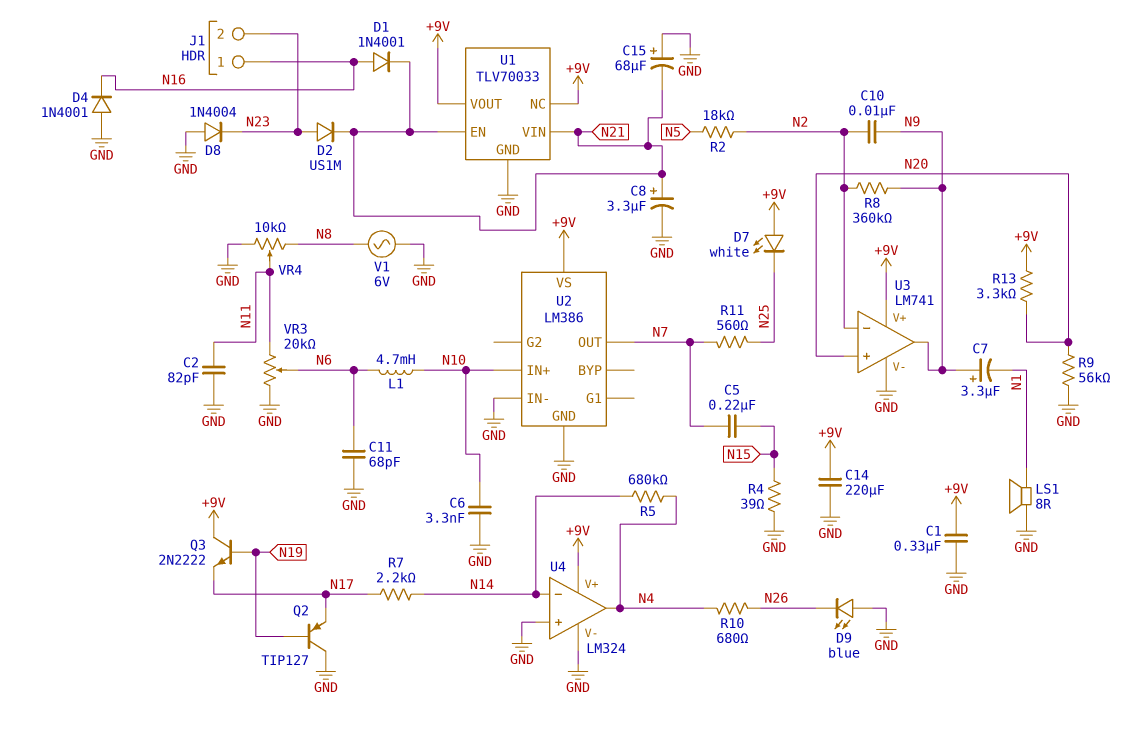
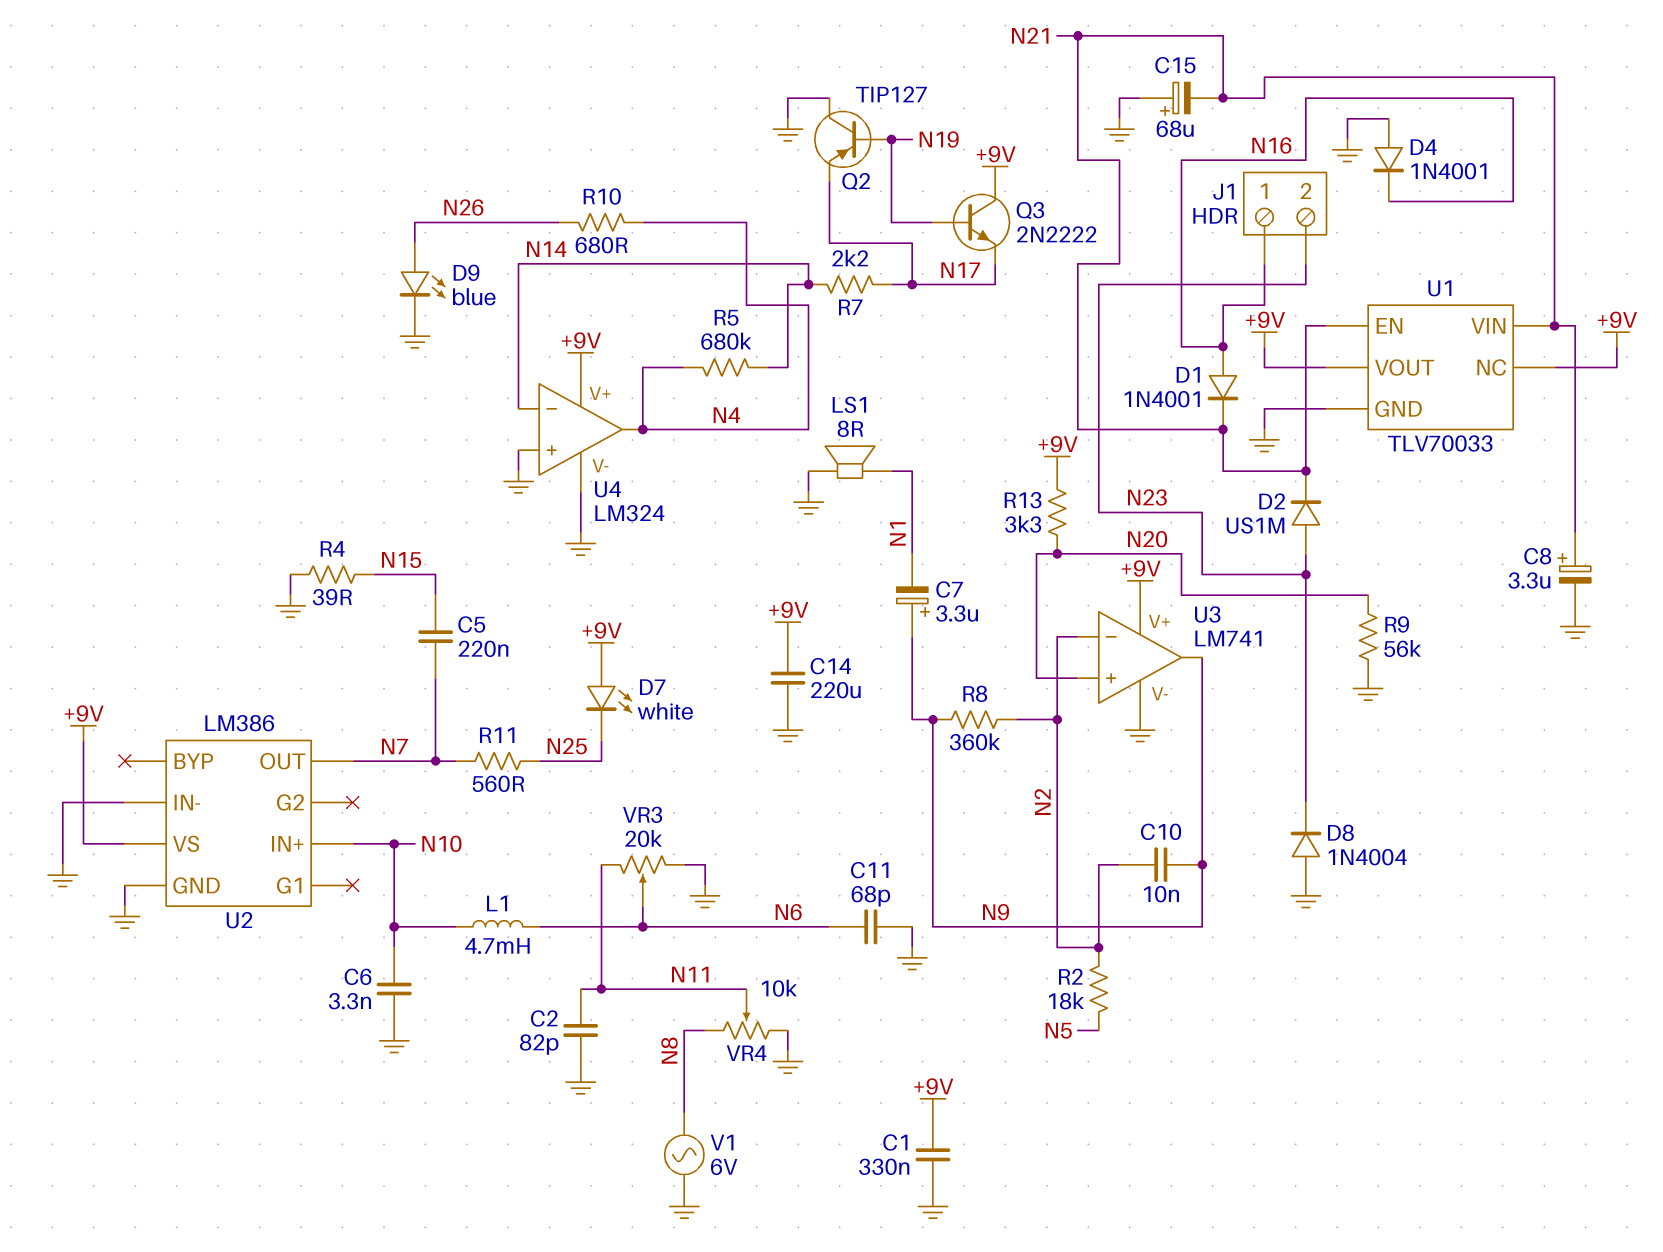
D9: LED blue (A GND, K N26) -> LED blue (A N26, K GND)

